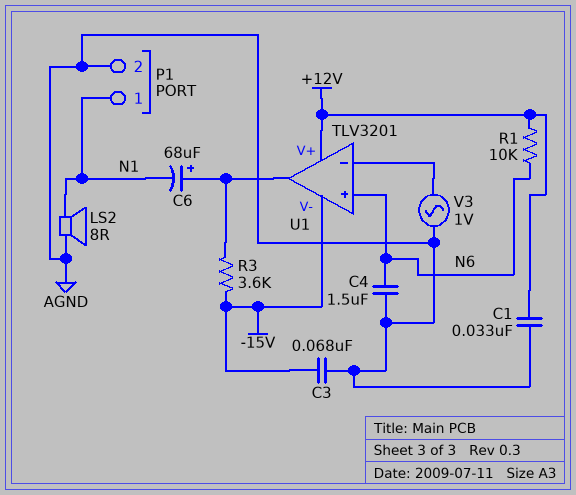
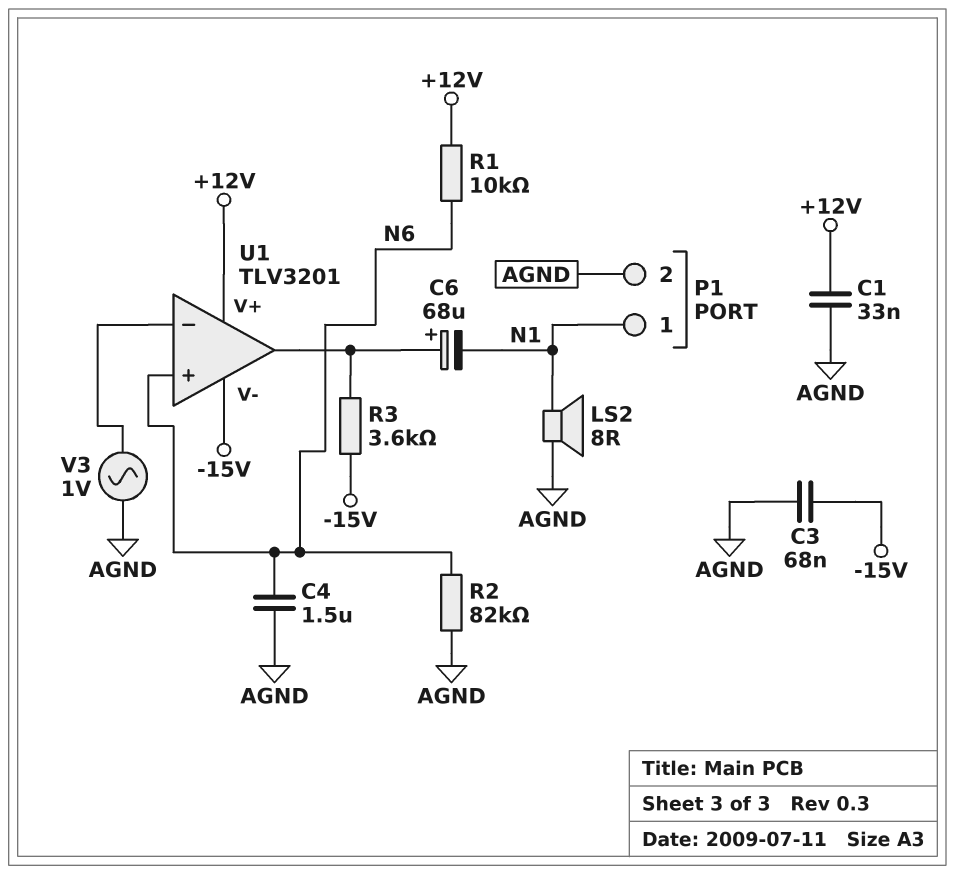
R2: none -> 82k (AGND, N6)

